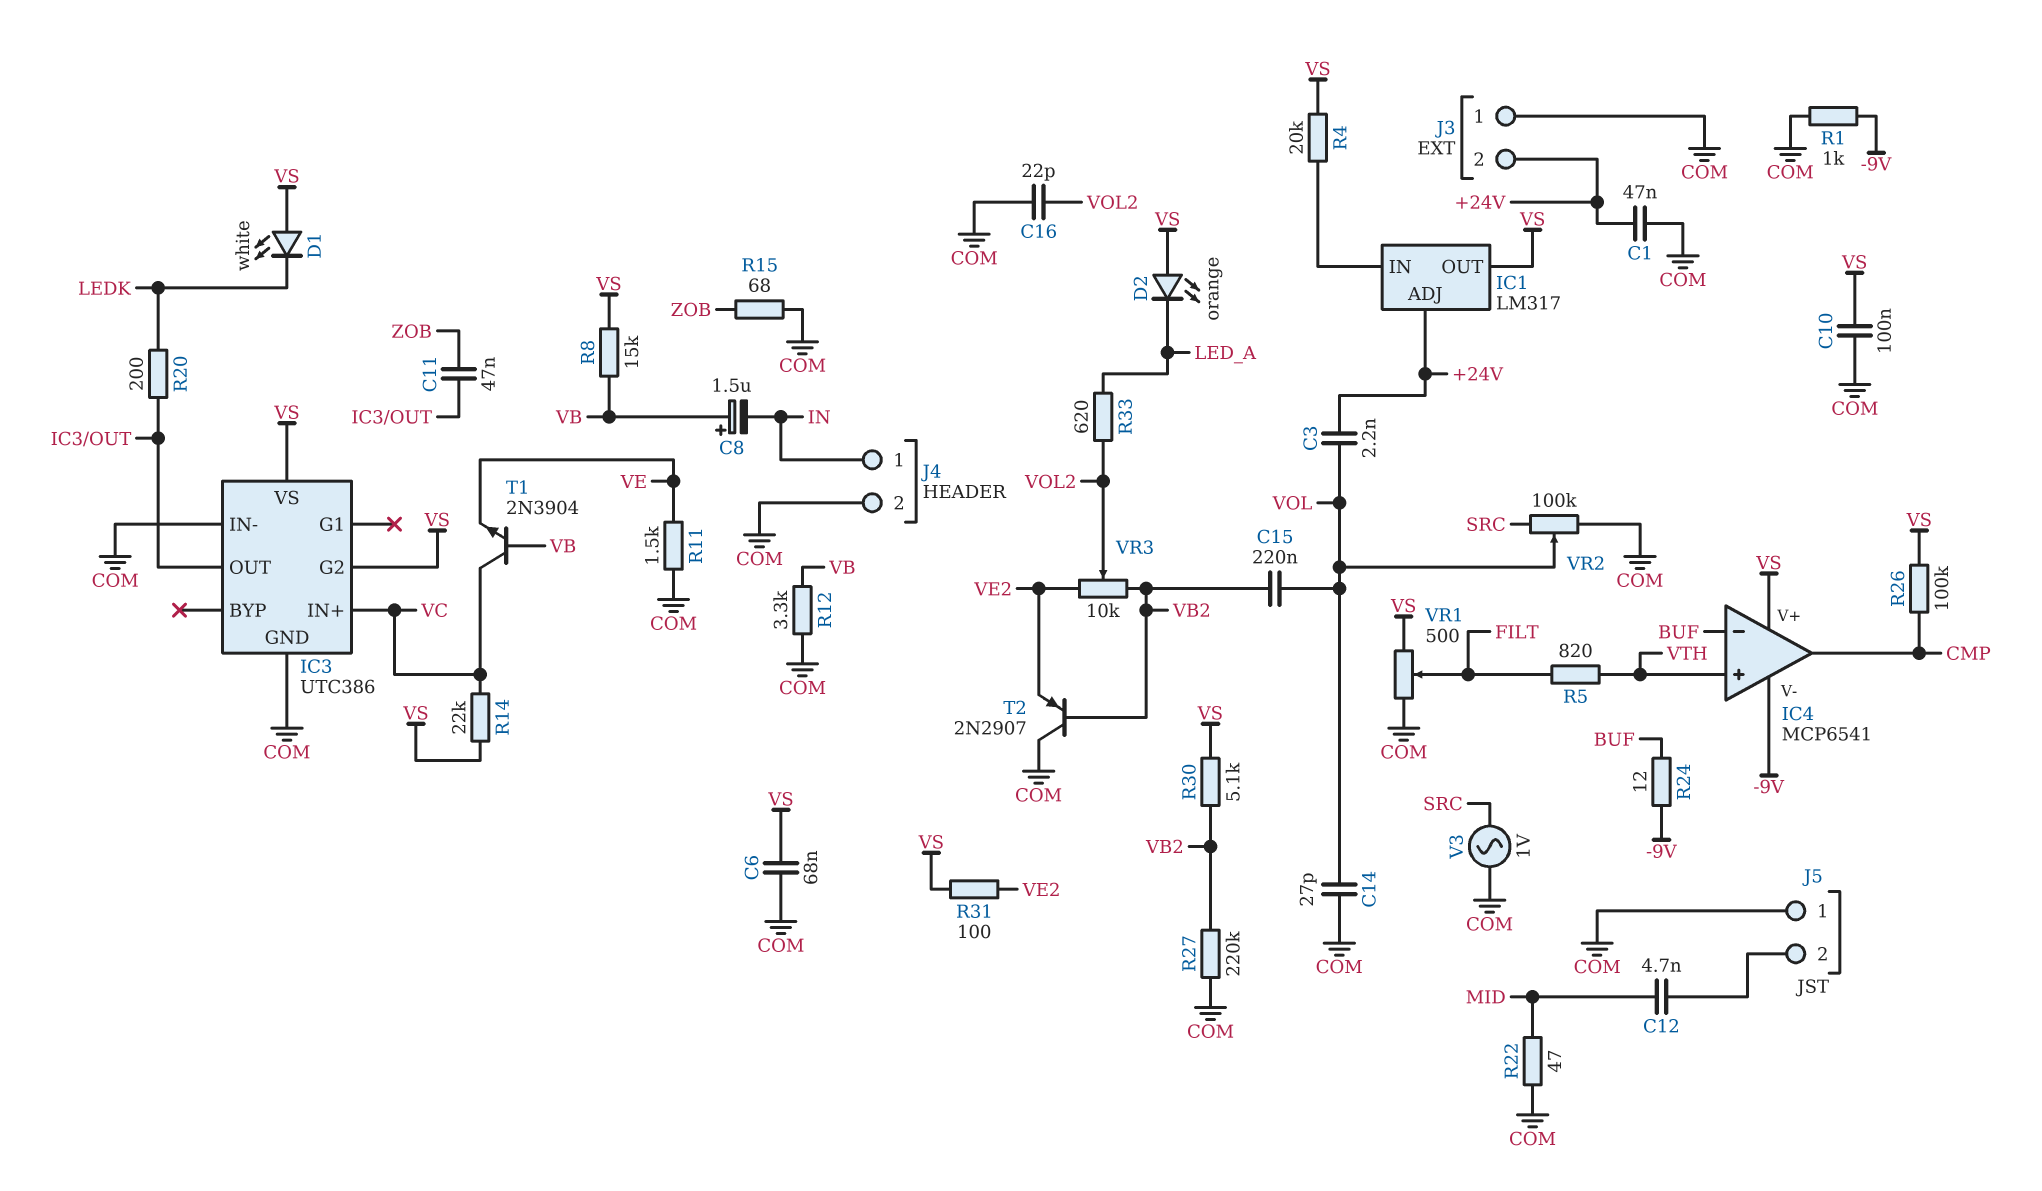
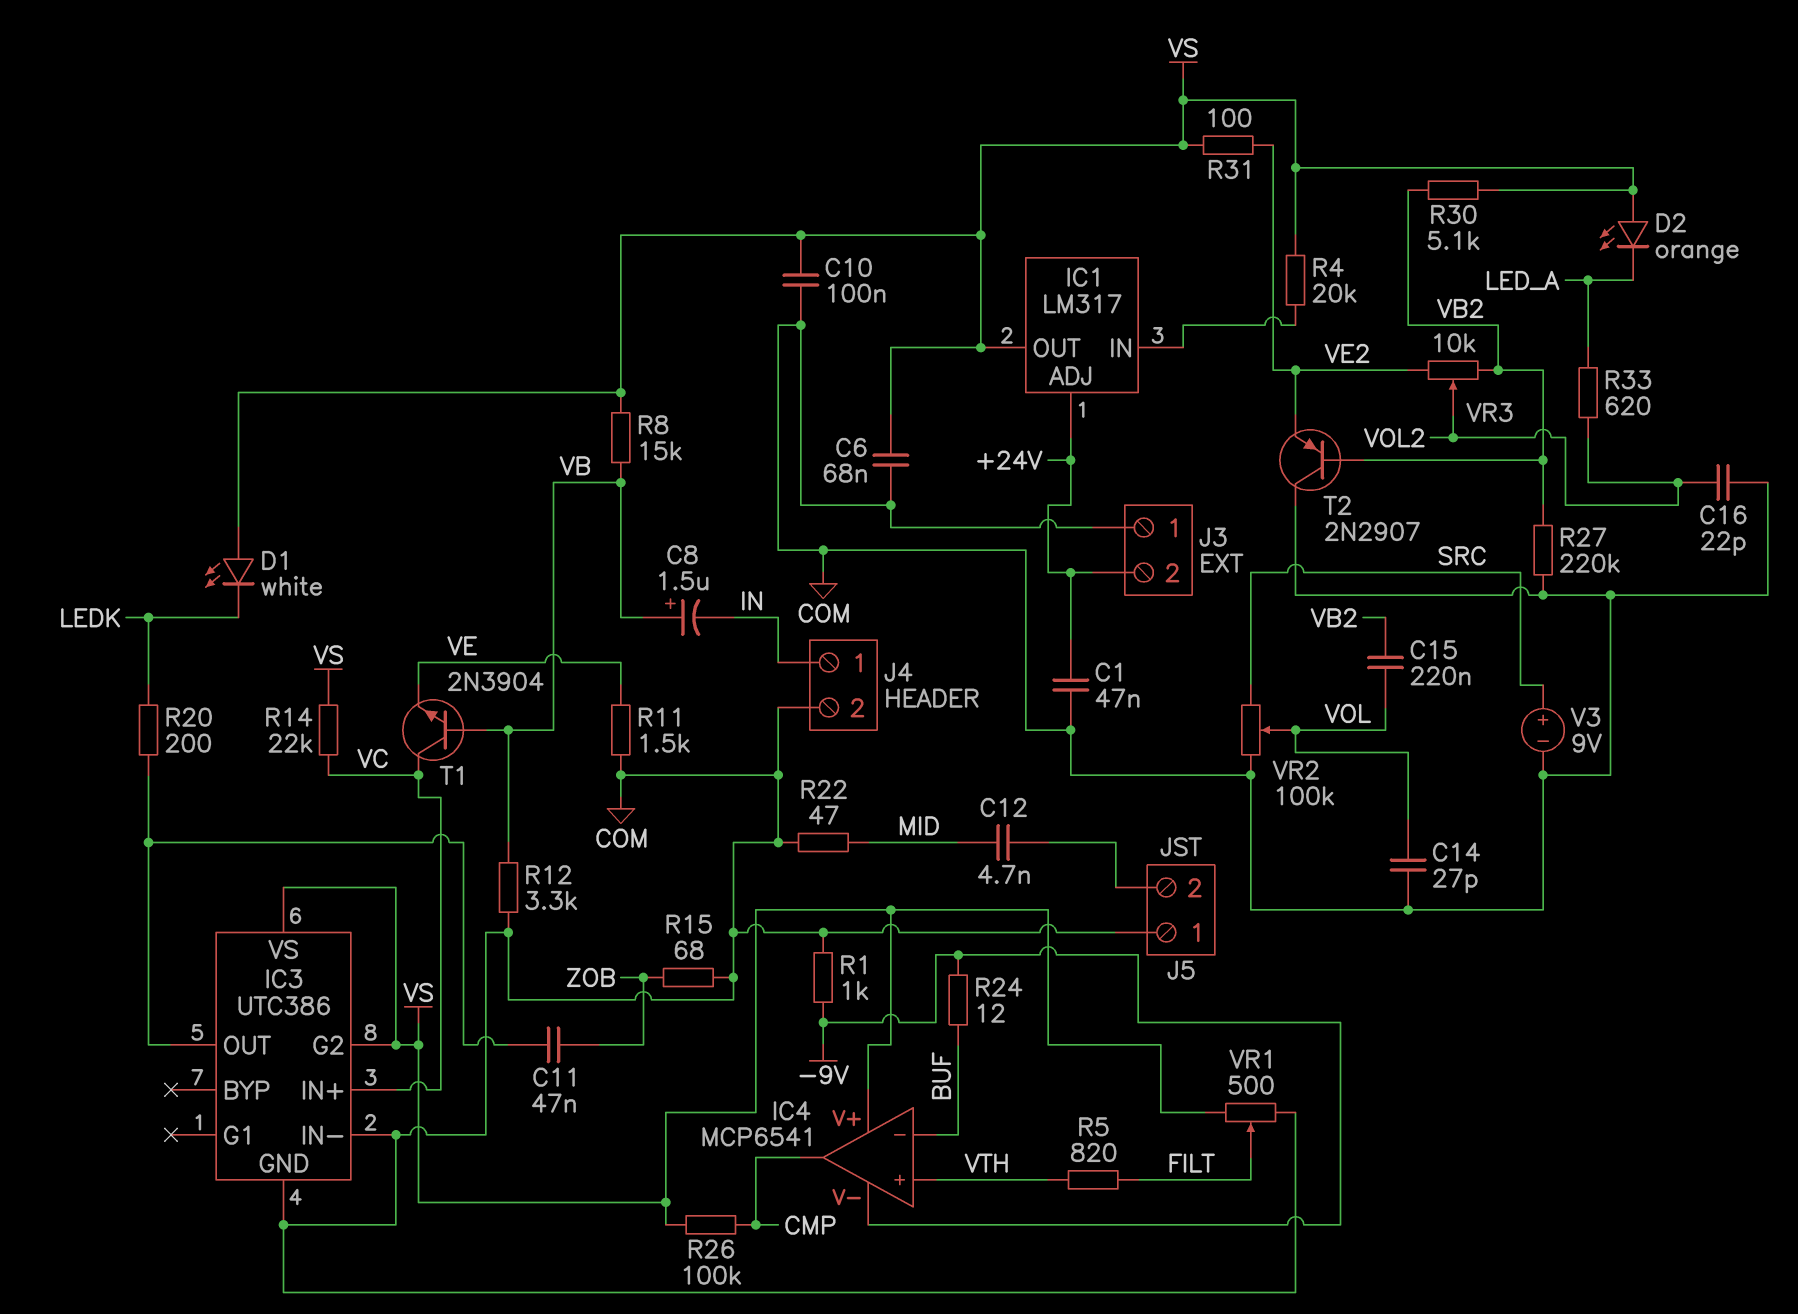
C3: 2.2nF (+24V, VOL) -> none
V3: AC 1V (COM, SRC) -> 9V (plus SRC, minus COM)

